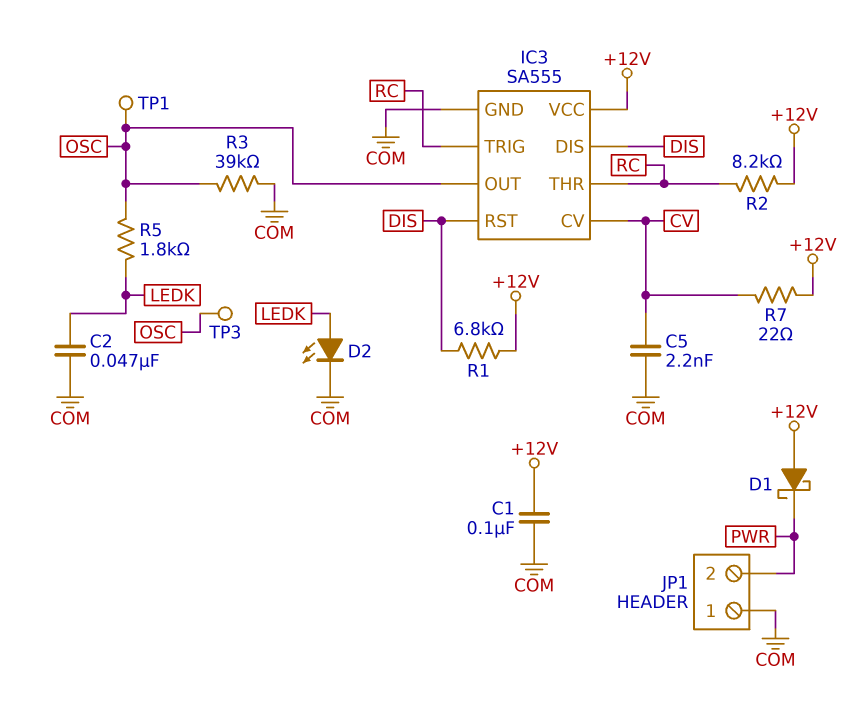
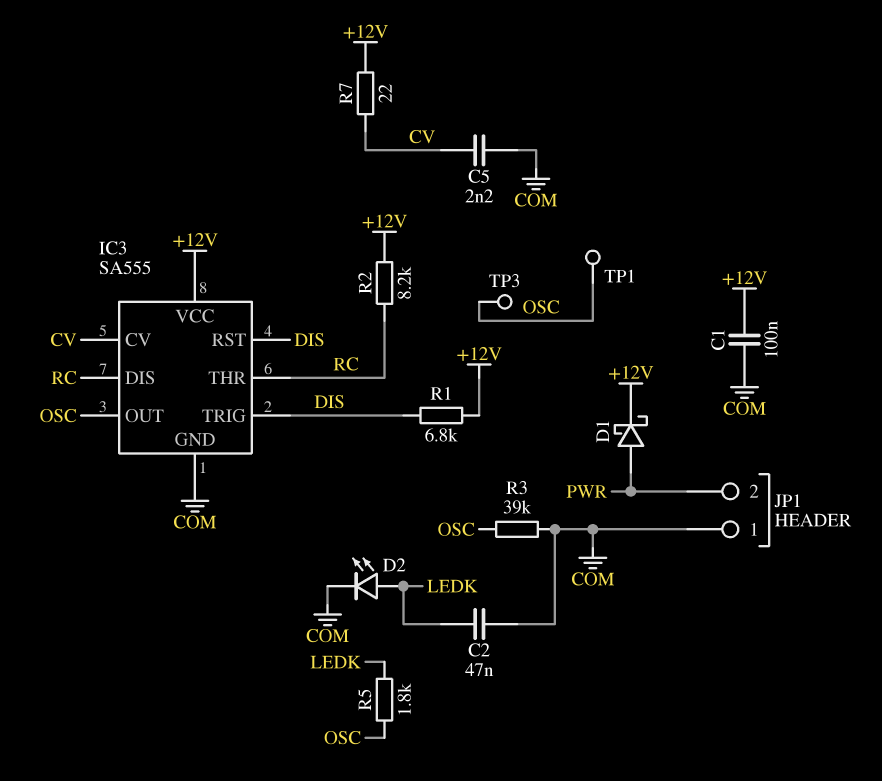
D1: schottky (A +12V, K PWR) -> schottky (A PWR, K +12V)
IC3 pin DIS: DIS -> RC
IC3 pin TRIG: RC -> DIS

